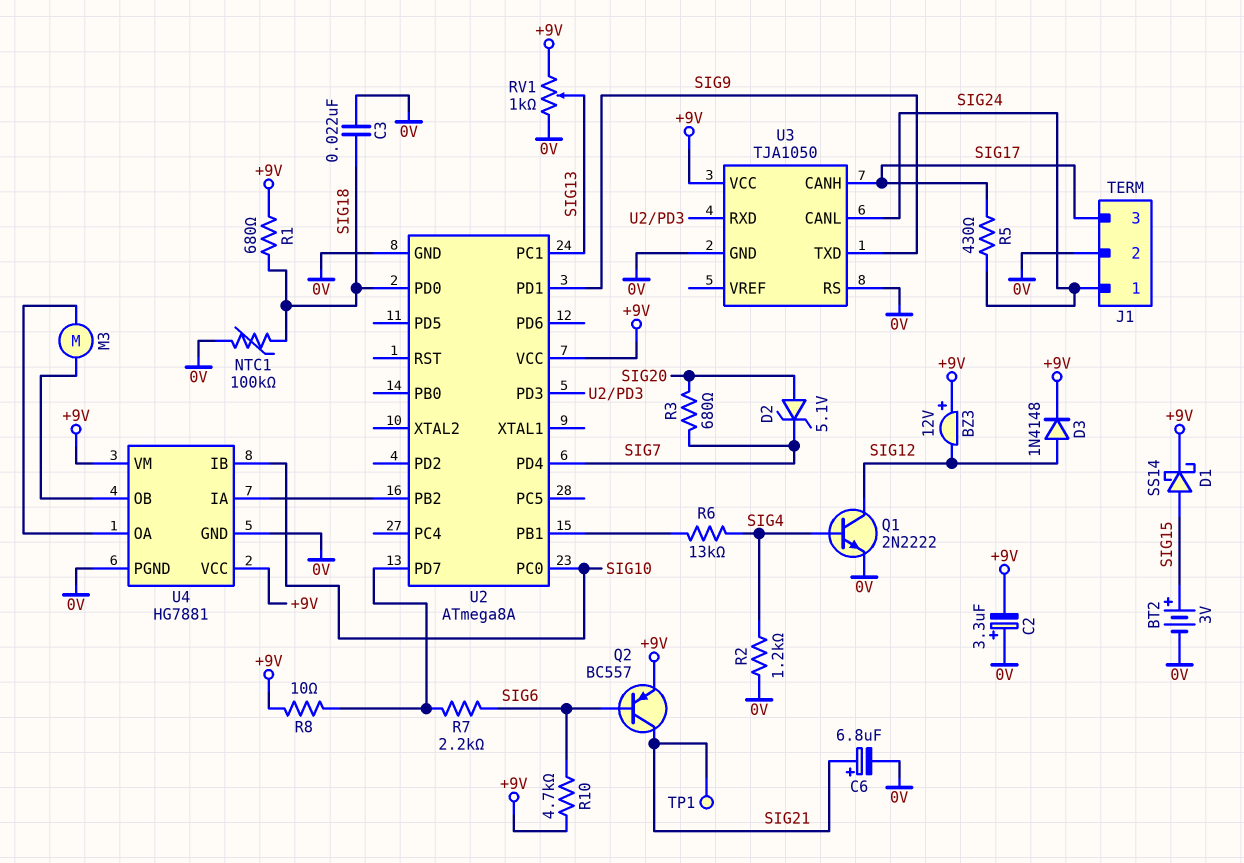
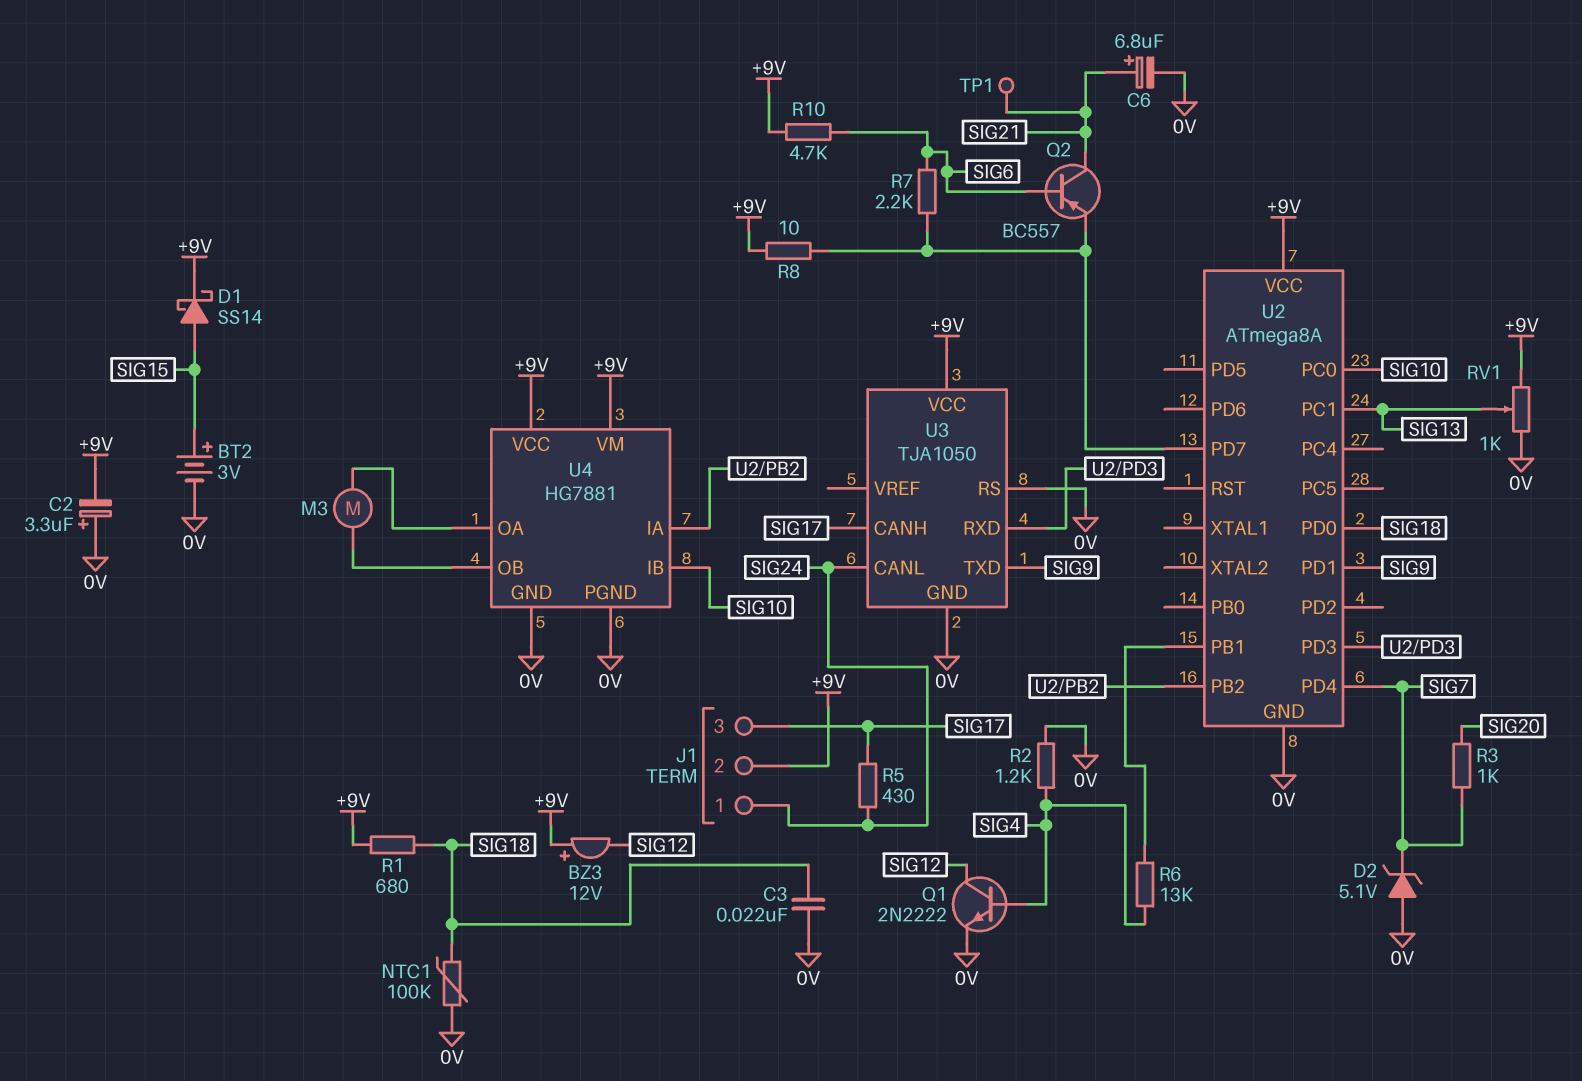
D2: zener 5.1V (A SIG20, K SIG7) -> zener 5.1V (A 0V, K SIG7)
D3: diode 1N4148 (A SIG12, K +9V) -> none
J1 pin 2: 0V -> +9V
Q2: PNP BC557 (B SIG6, C SIG21, E +9V) -> PNP BC557 (B SIG6, C SIG21, E U2/PD7)
R3: 680 (SIG7, SIG20) -> 1k (SIG7, SIG20)

